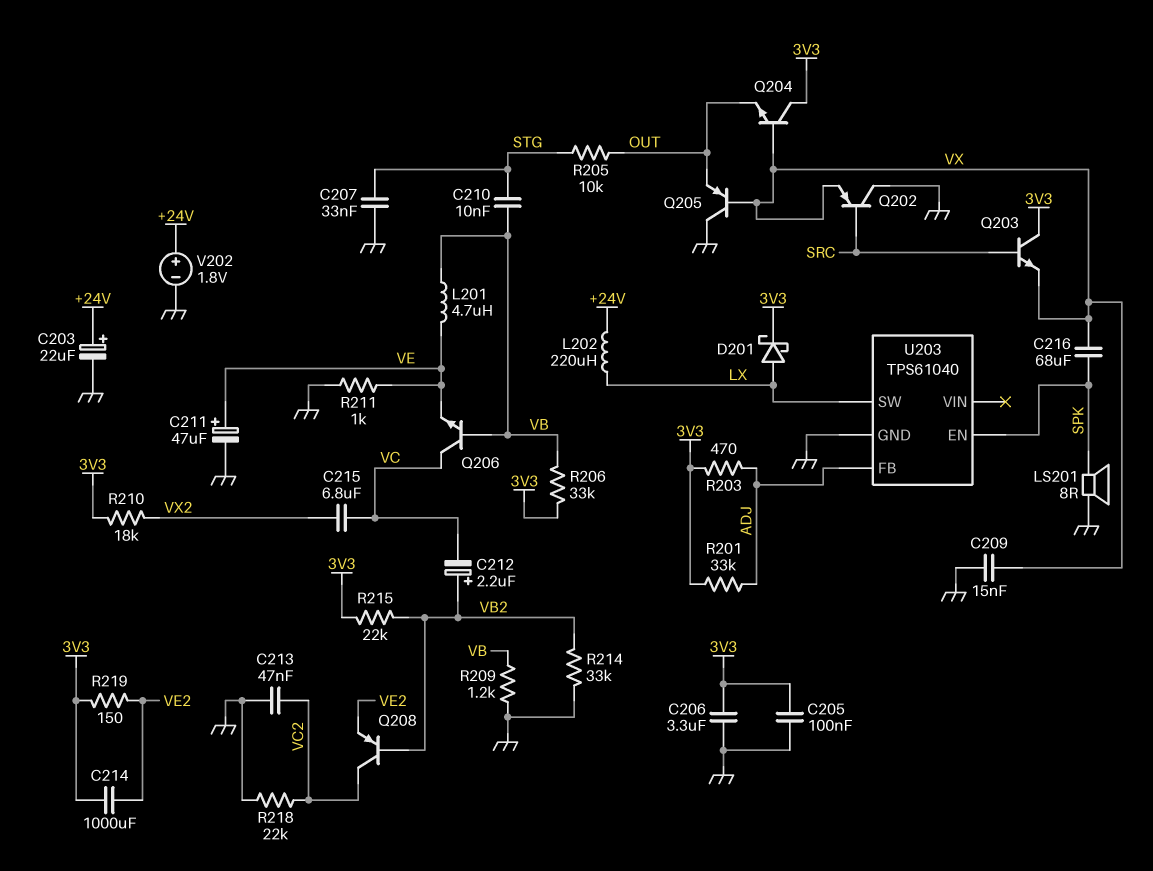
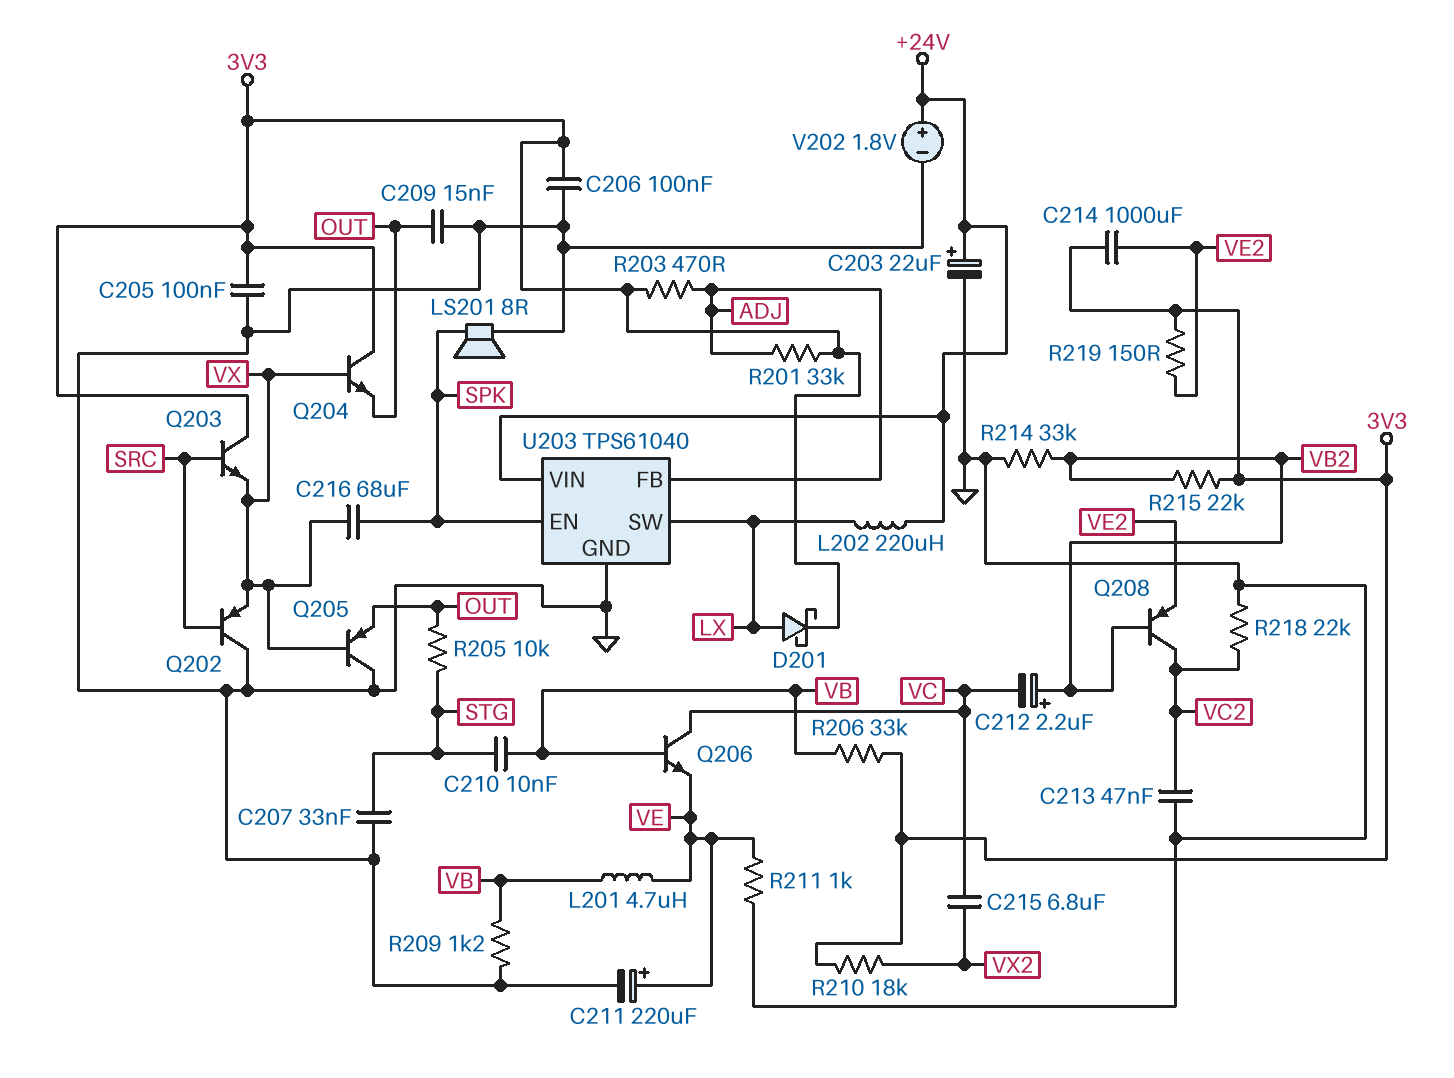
C206: 3.3uF (3V3, GND) -> 100nF (3V3, GND)
C209: 15nF (GND, VX) -> 15nF (GND, OUT)
C211: 47uF (plus VE, minus GND) -> 220uF (plus VE, minus GND)
U203 pin VIN: none -> +24V

